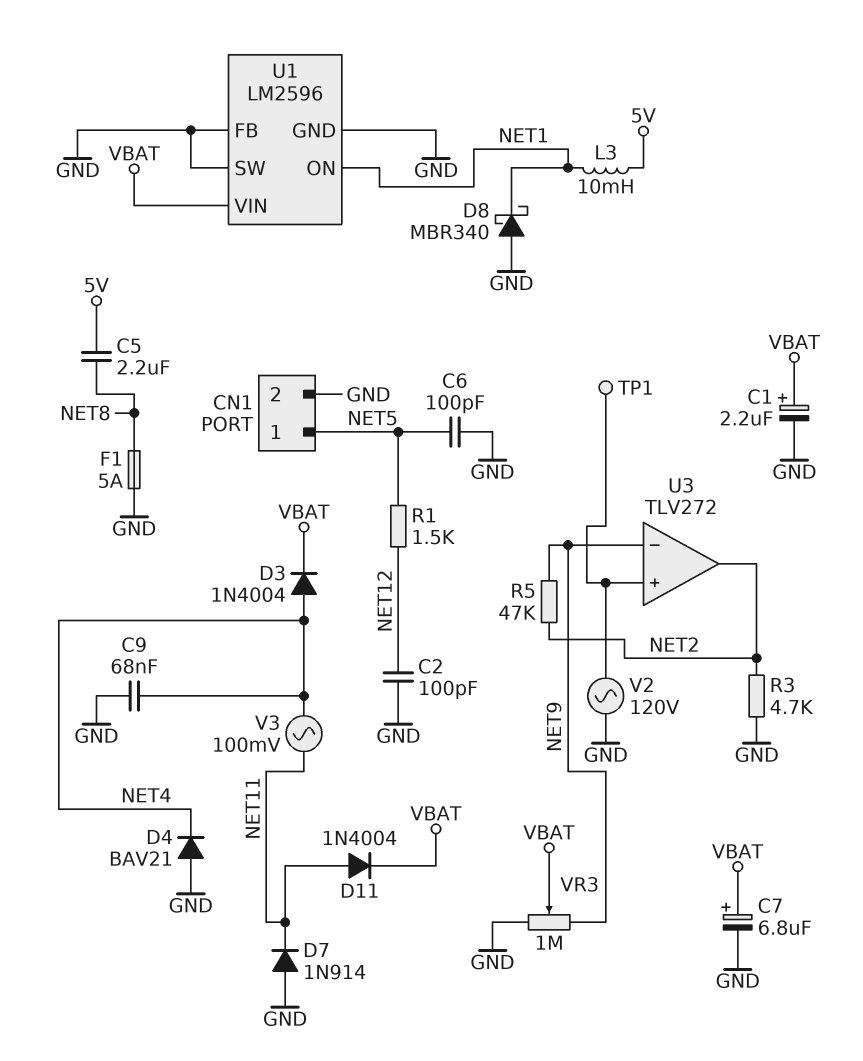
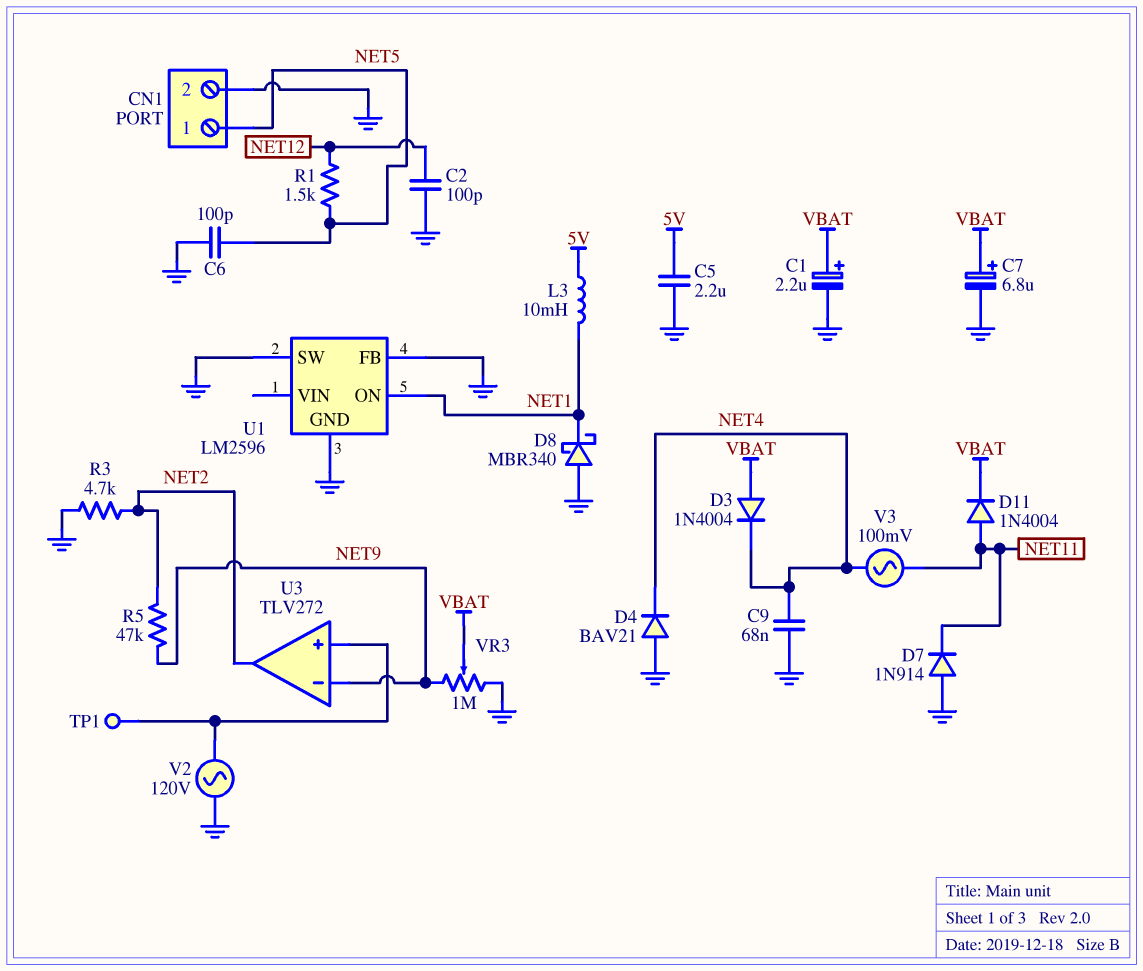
C5: 2.2uF (5V, NET8) -> 2.2uF (5V, GND)
D3: diode 1N4004 (A NET4, K VBAT) -> diode 1N4004 (A VBAT, K NET4)
F1: 5A (GND, NET8) -> none
U1 pin VIN: VBAT -> none

